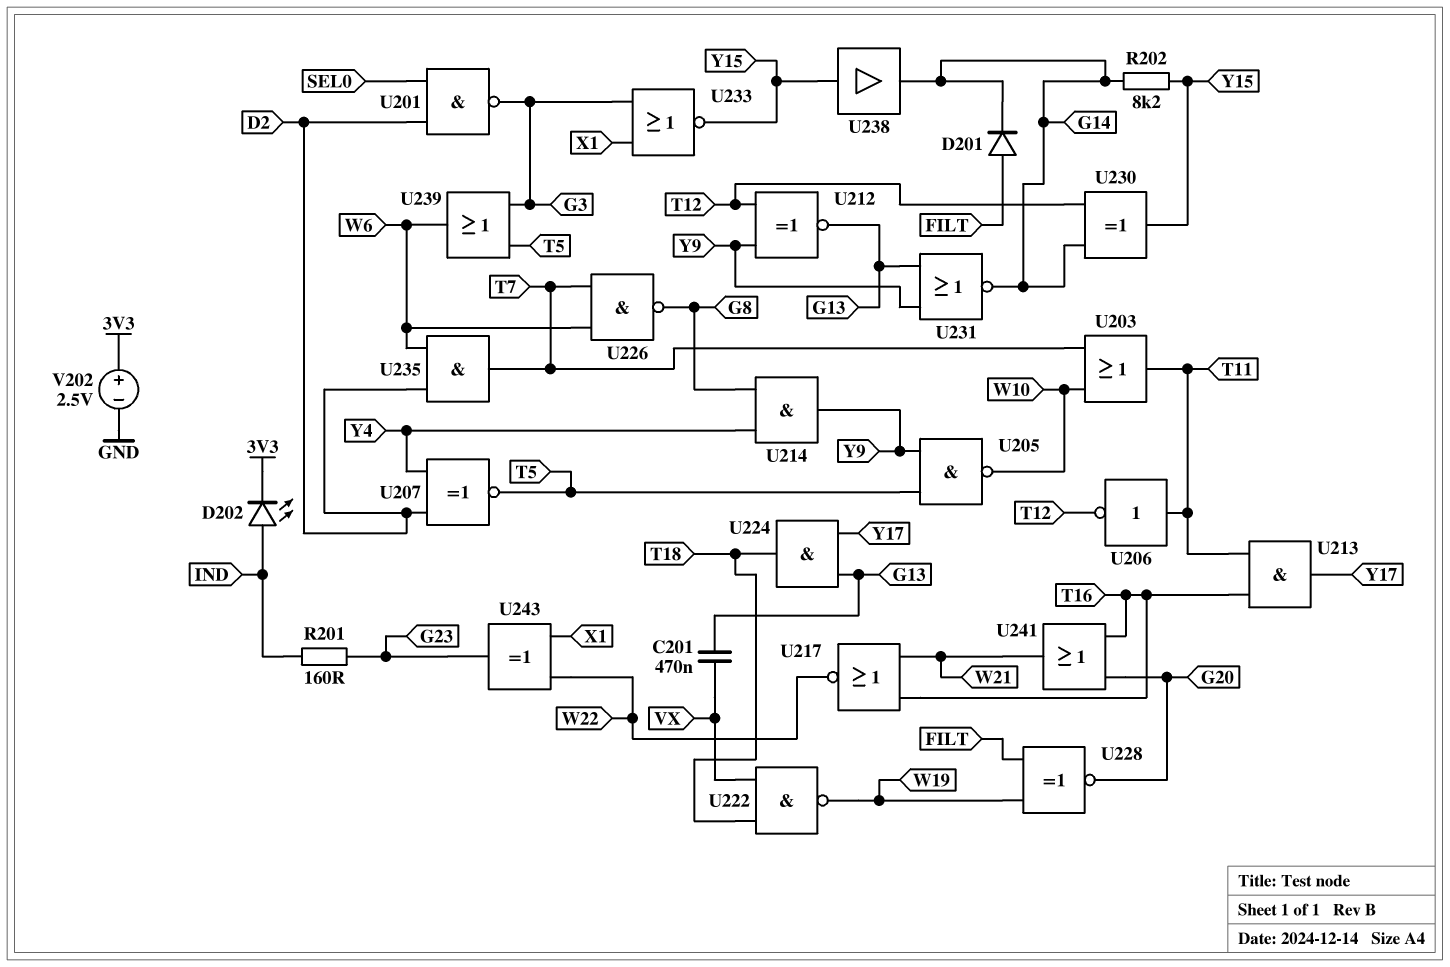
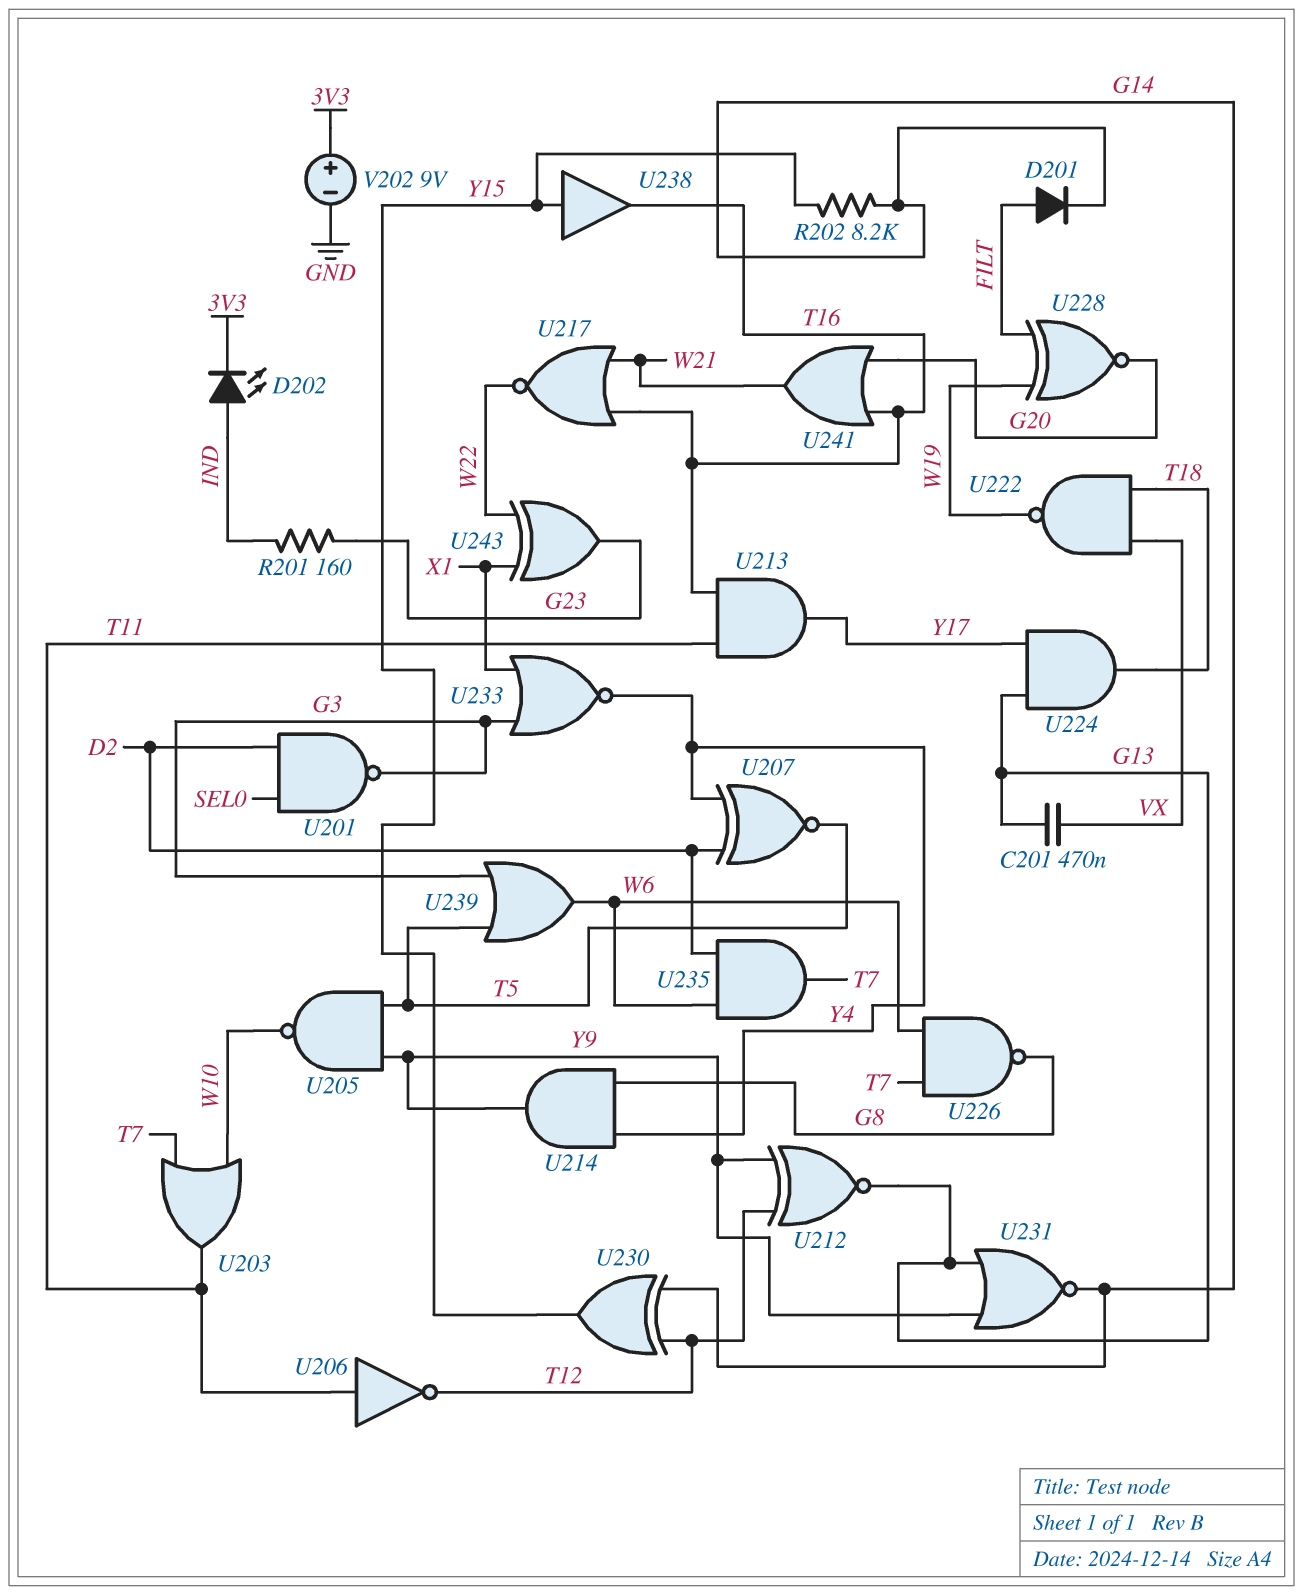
U233: NOR (in G3, in X1, out Y15) -> NOR (in G3, in X1, out Y4)
U238: buffer (in Y15, out G14) -> buffer (in Y15, out T16)
V202: 2.5V (plus 3V3, minus GND) -> 9V (plus 3V3, minus GND)

